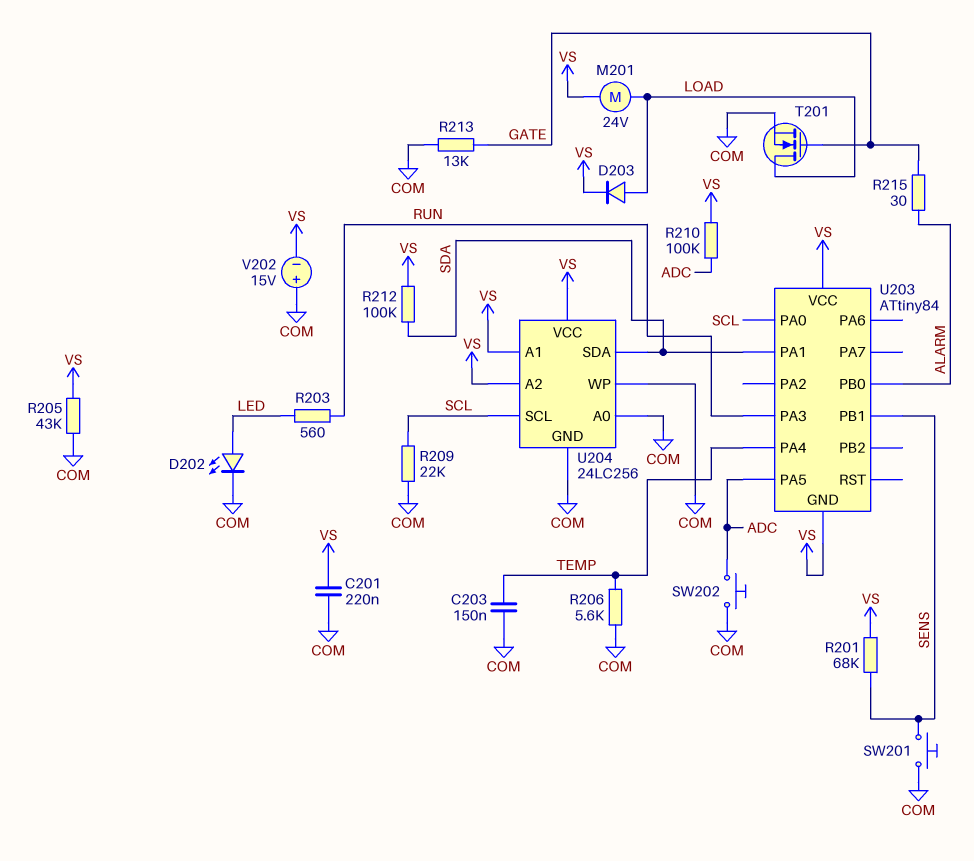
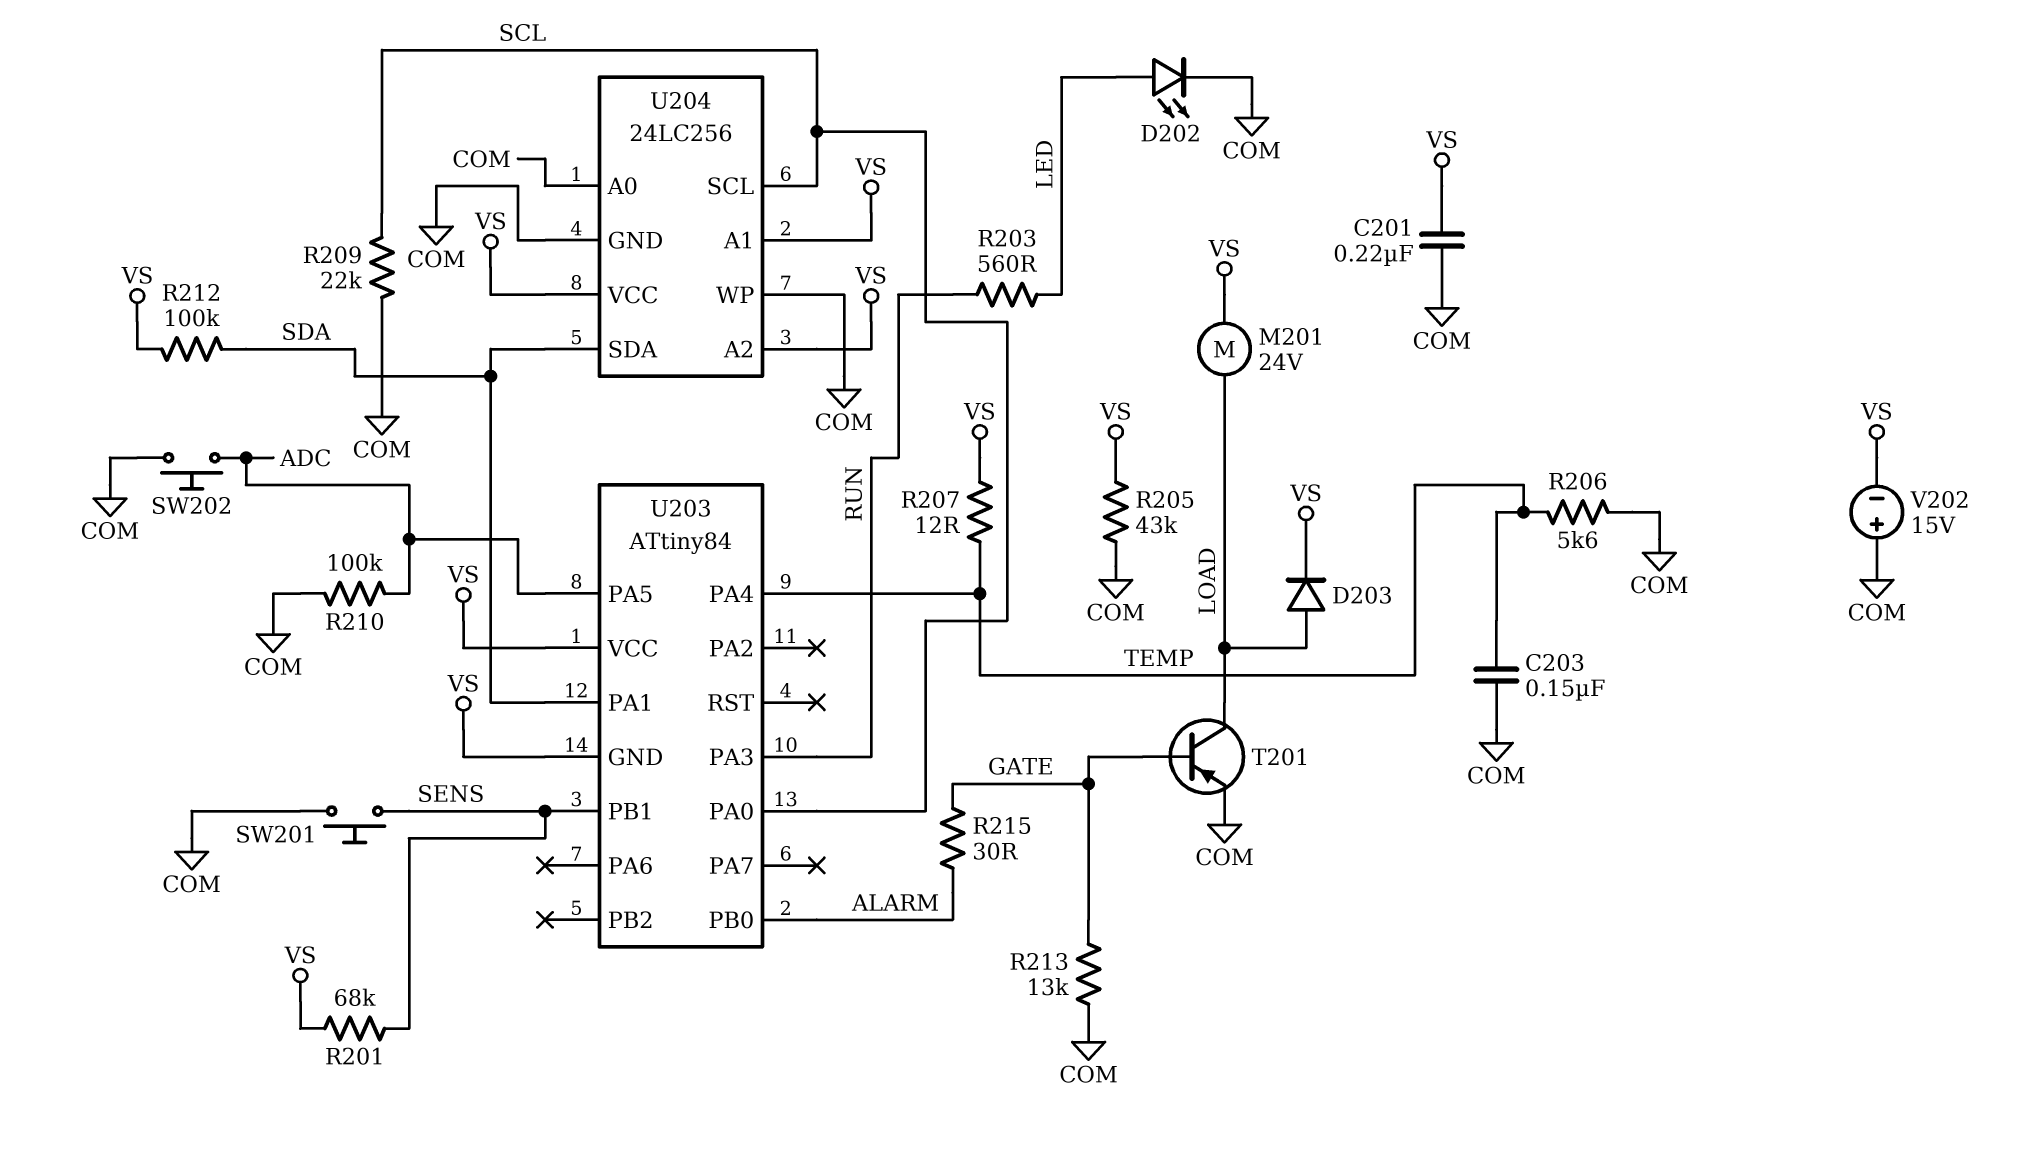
R207: none -> 12 (TEMP, VS)
R210: 100k (ADC, VS) -> 100k (ADC, COM)
T201: NMOS (G GATE, D LOAD, S COM) -> PNP (B GATE, C LOAD, E COM)

